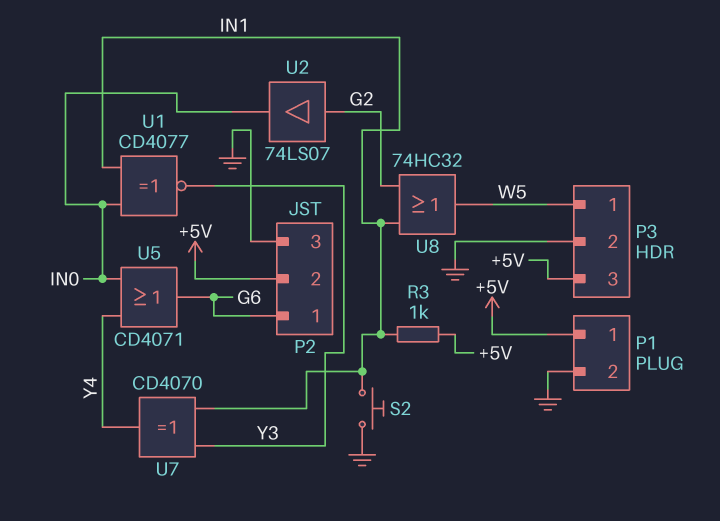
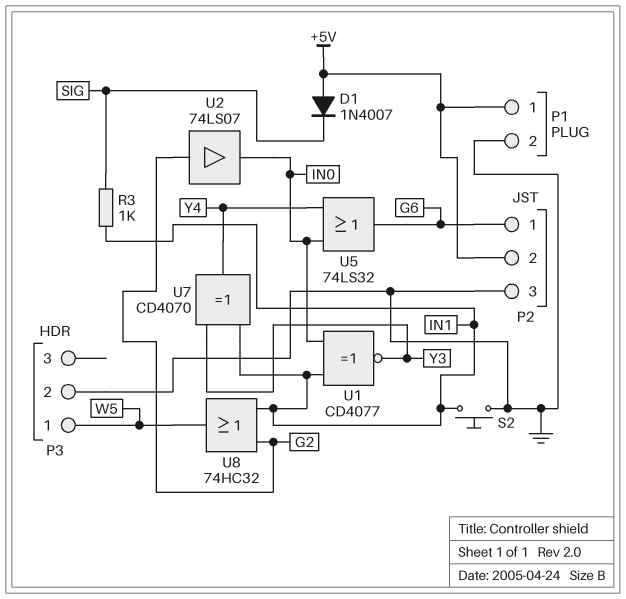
D1: none -> diode 1N4007 (A +5V, K SIG)
P3 pin 3: +5V -> none
R3: 1k (+5V, IN1) -> 1k (IN1, SIG)
U5: OR CD4071 (in IN0, in Y4, out G6) -> OR 74LS32 (in IN0, in Y4, out G6)

